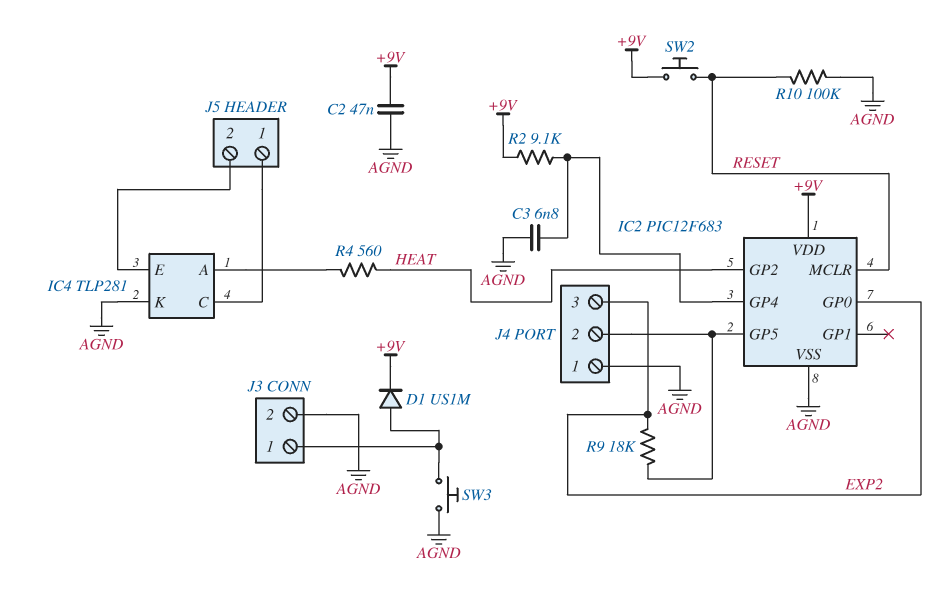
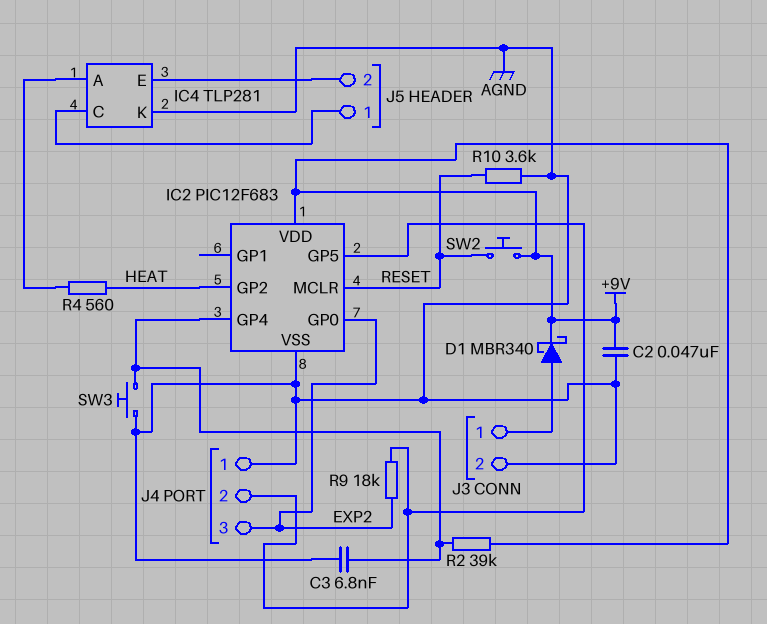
D1: diode US1M (A J3/1, K +9V) -> schottky MBR340 (A J3/1, K +9V)
R2: 9.1k (+9V, IC2/GP4) -> 39k (+9V, IC2/GP4)
R10: 100k (AGND, RESET) -> 3.6k (AGND, RESET)
SW3: button (AGND, J3/1) -> button (AGND, IC2/GP4)

